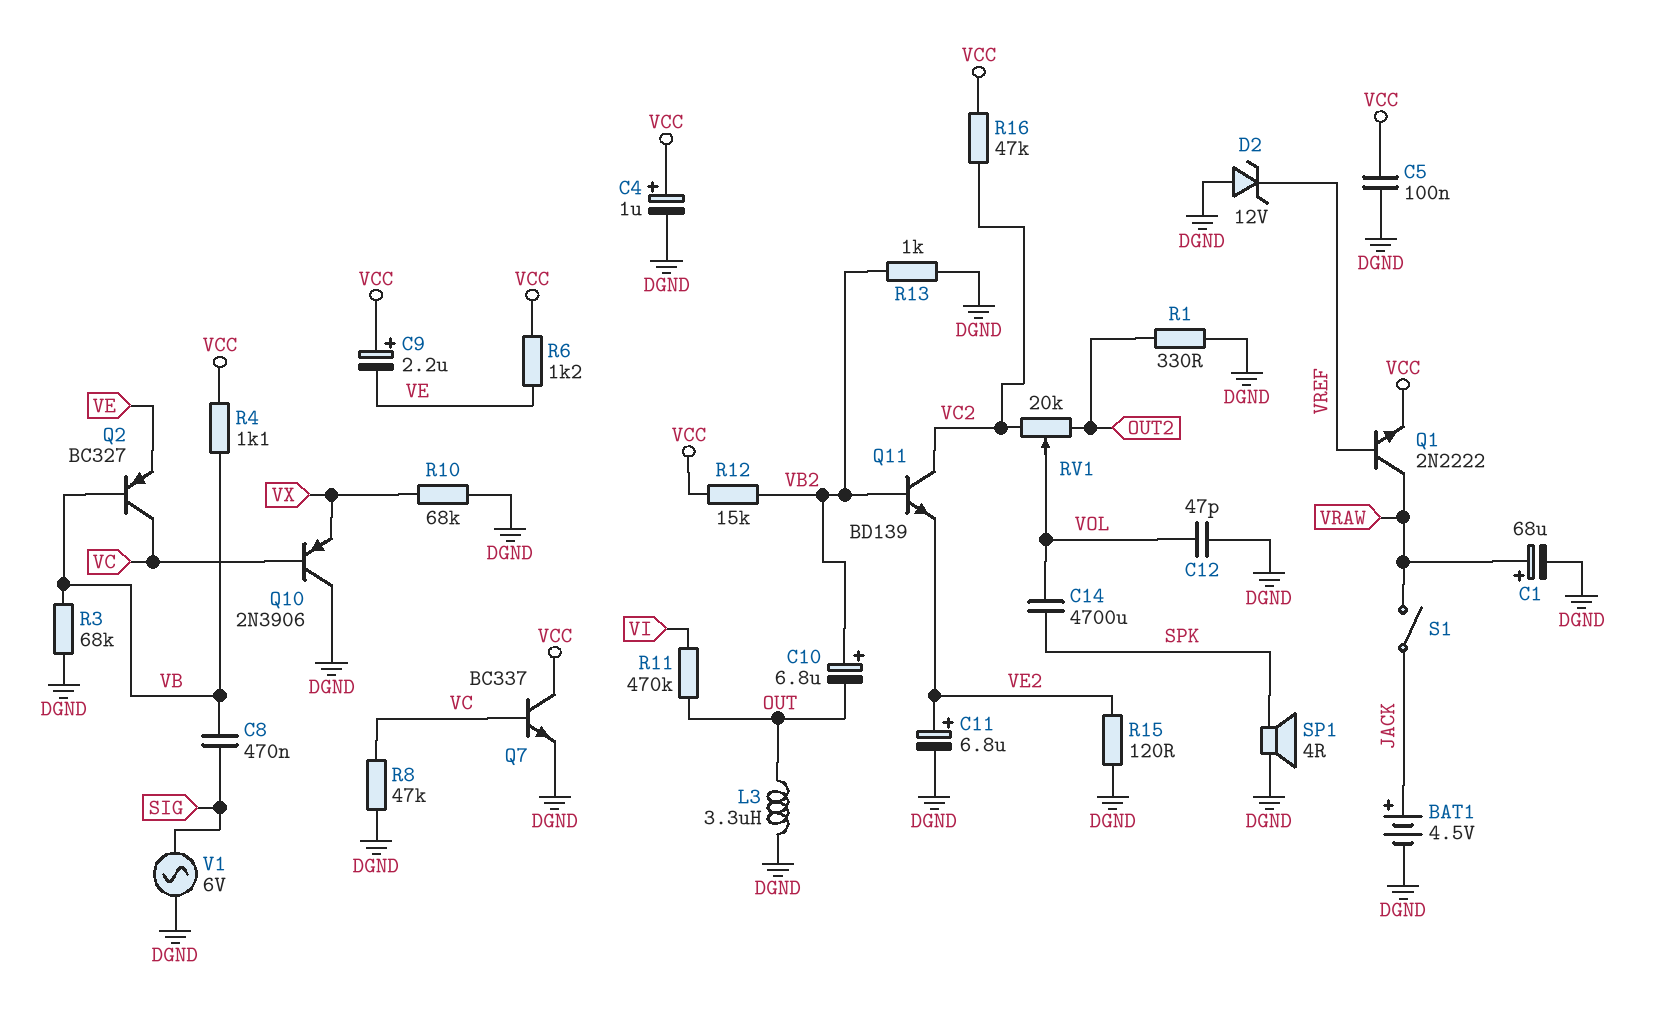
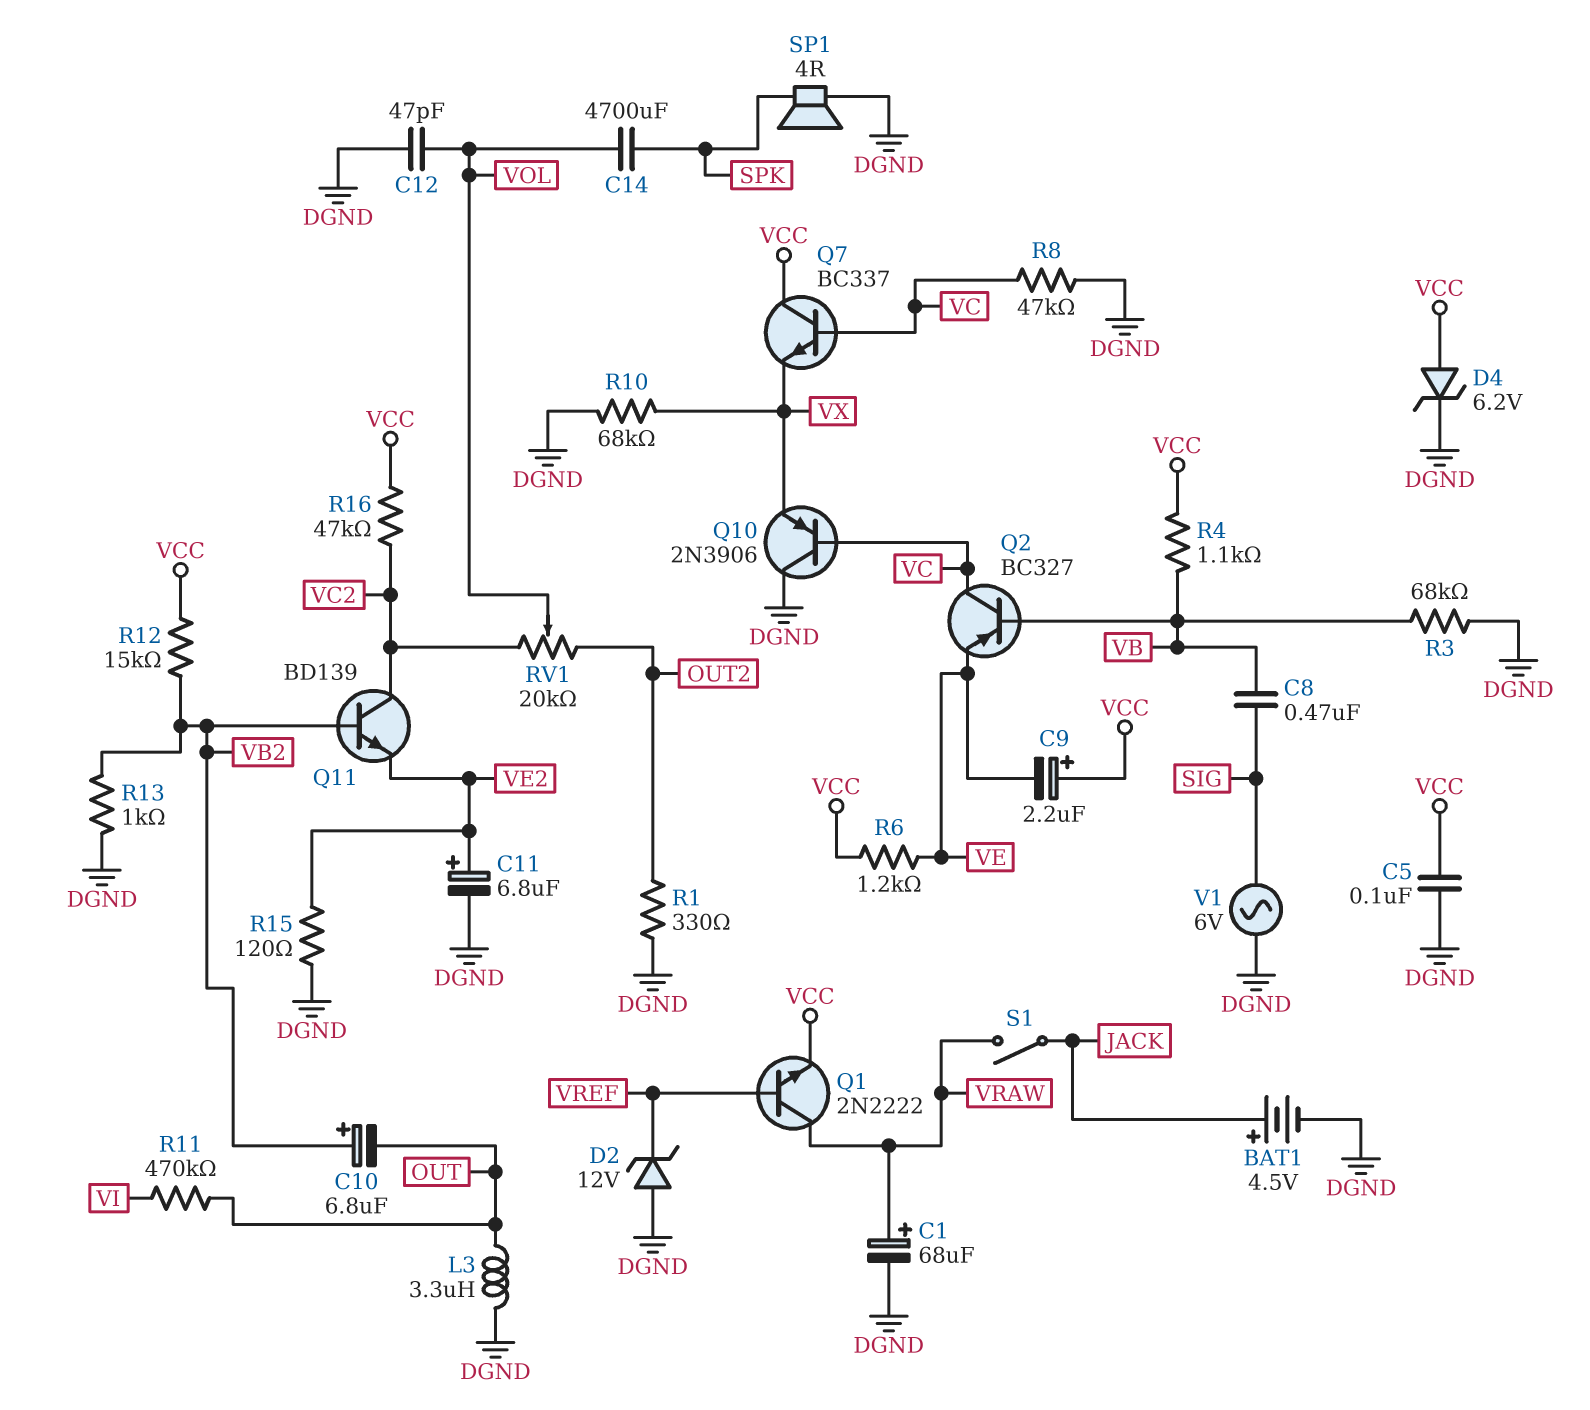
C4: 1uF (plus VCC, minus DGND) -> none
D4: none -> zener 6.2V (A VCC, K DGND)
Q7: NPN BC337 (B VC, C VCC, E DGND) -> NPN BC337 (B VC, C VCC, E VX)

